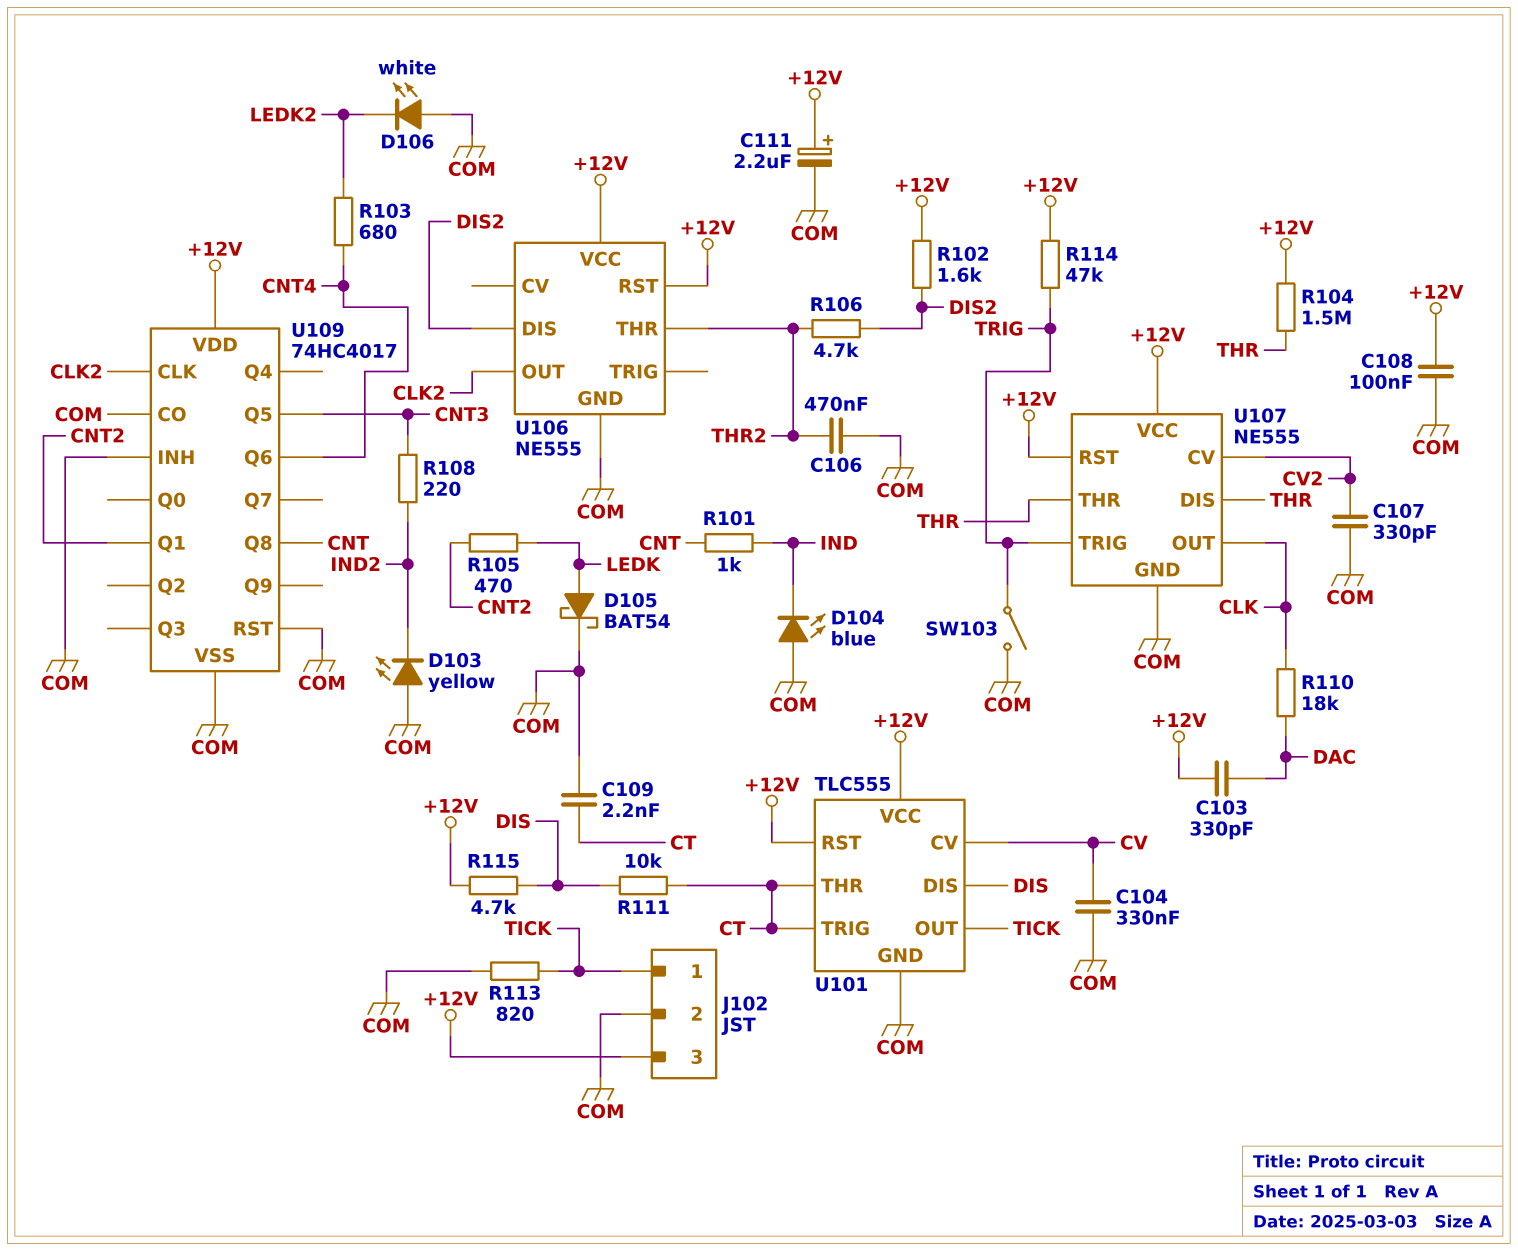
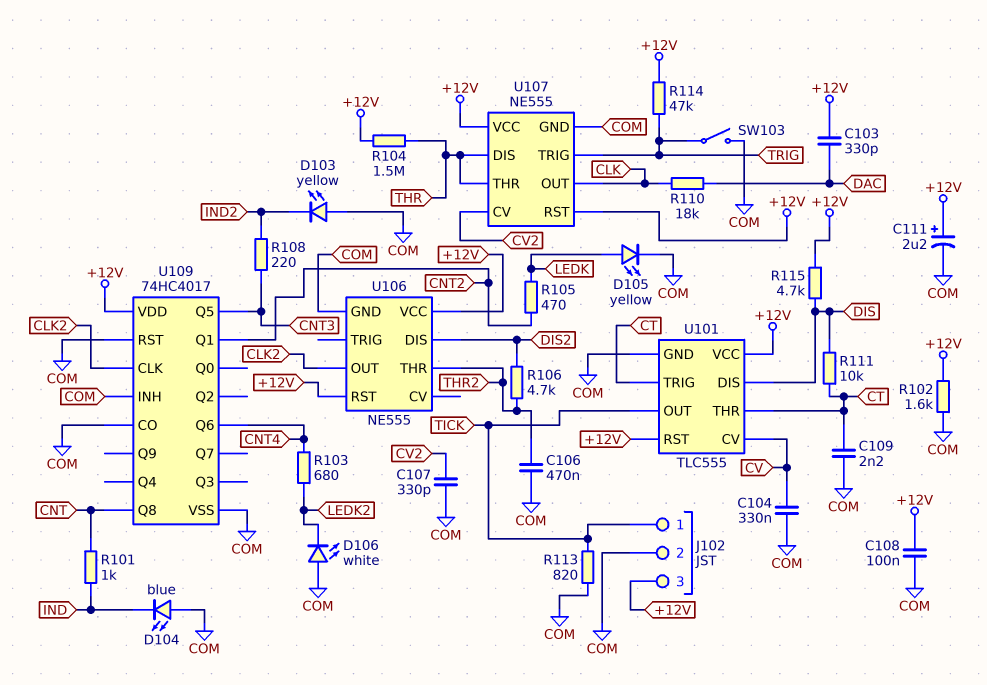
D105: schottky BAT54 (A LEDK, K COM) -> LED yellow (A LEDK, K COM)
R102: 1.6k (+12V, DIS2) -> 1.6k (+12V, COM)

